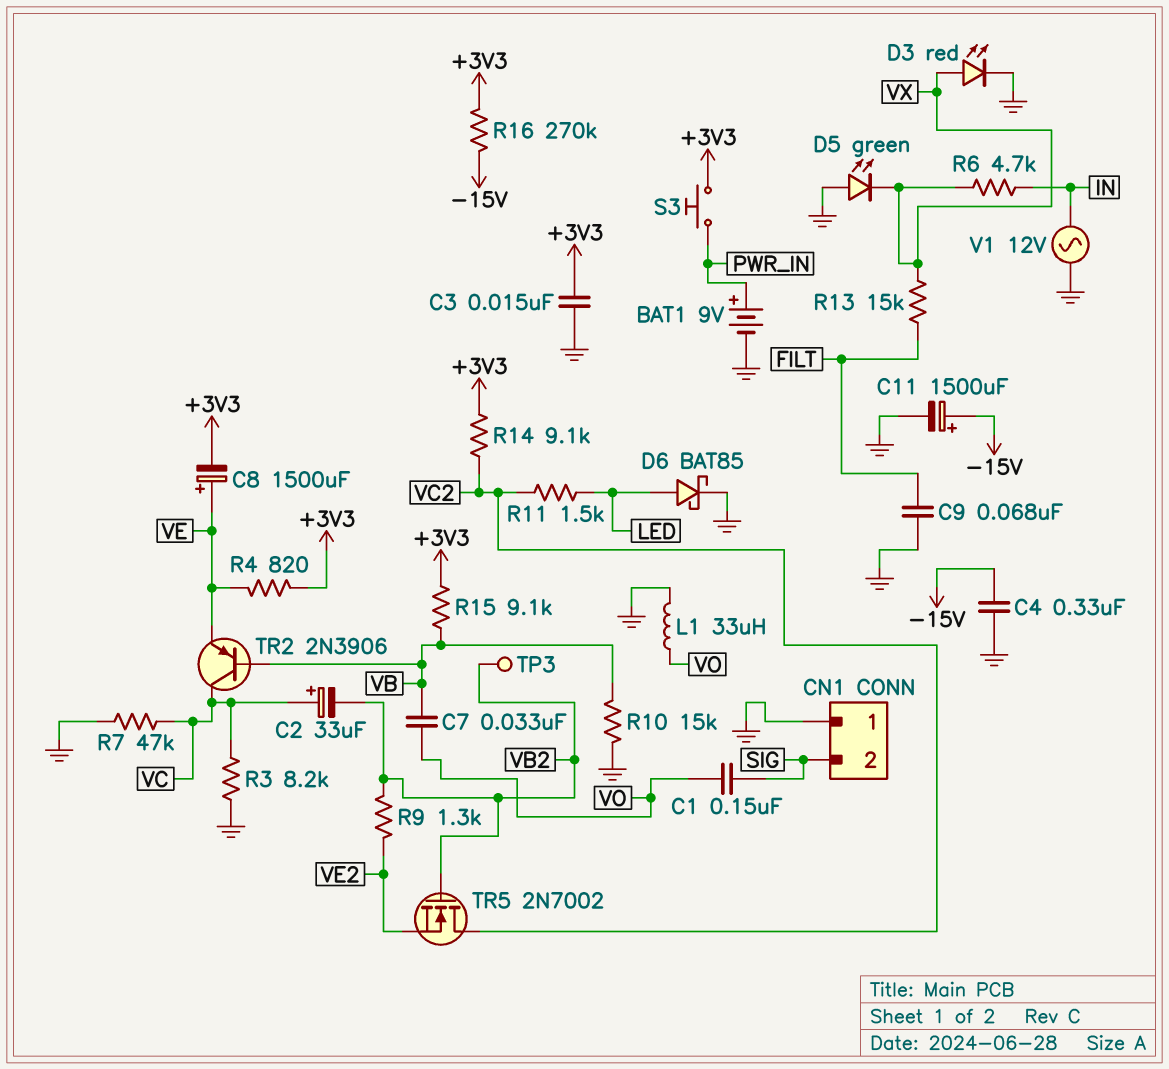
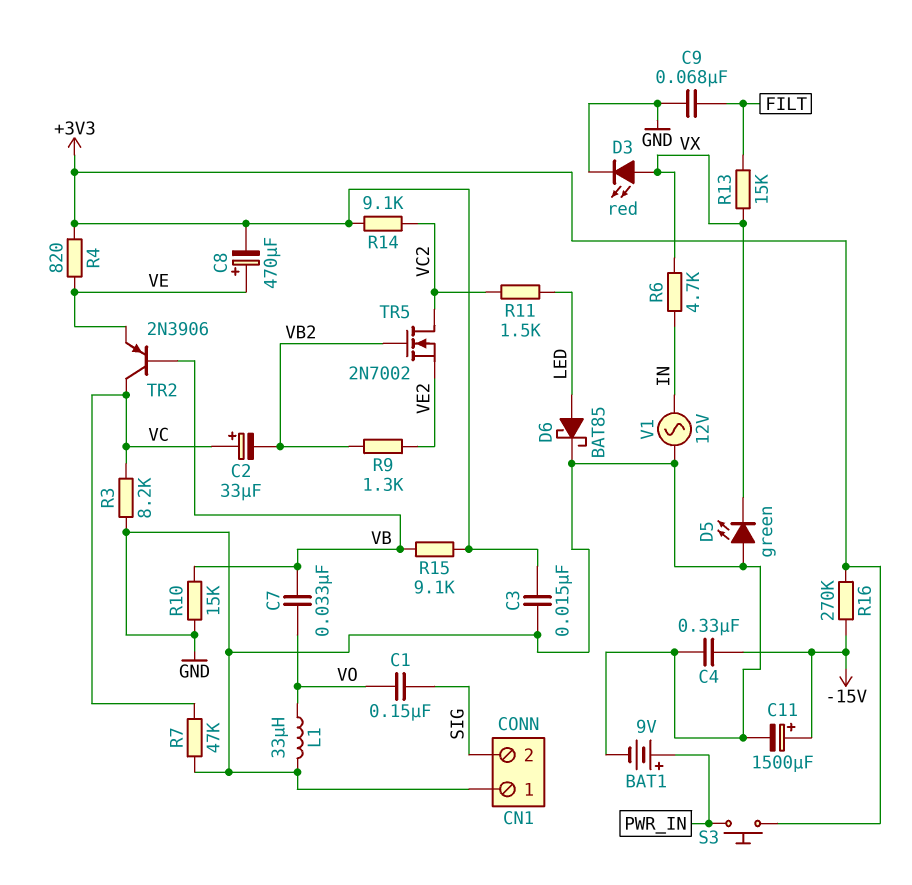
C8: 1500uF (plus VE, minus +3V3) -> 470uF (plus VE, minus +3V3)
TP3: test point (VB2) -> none

